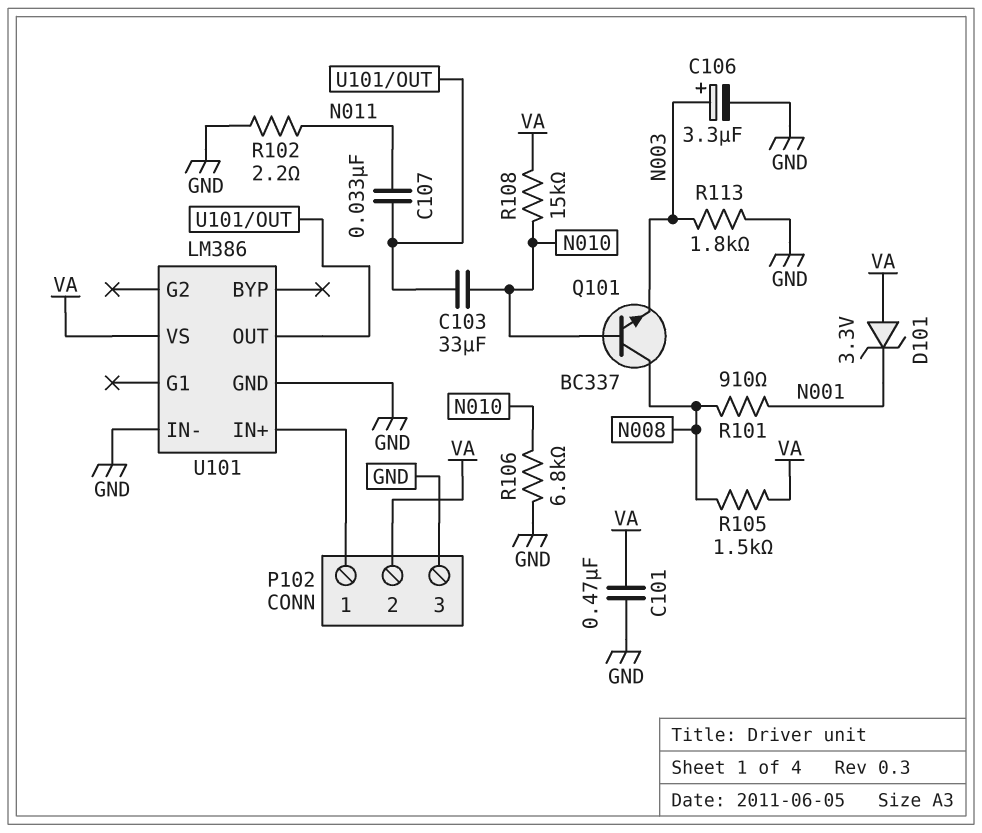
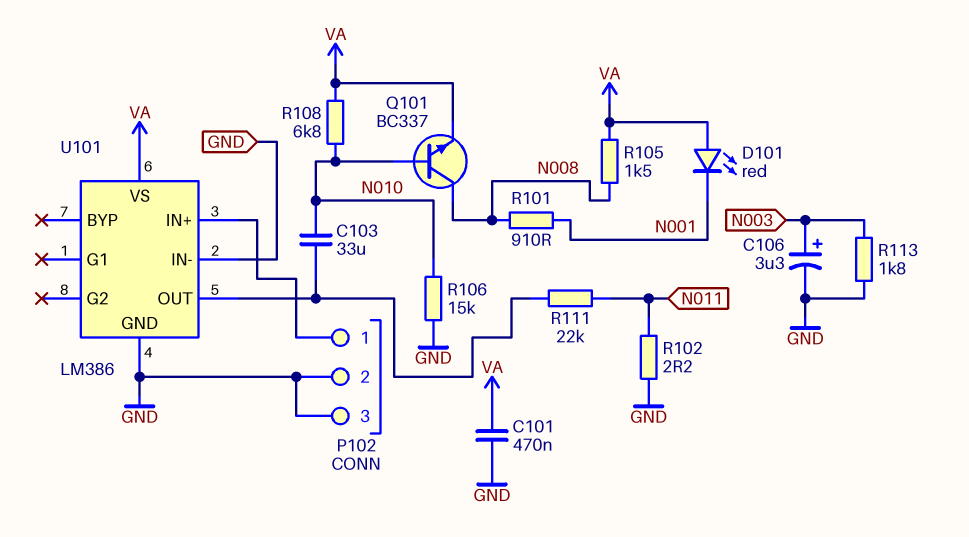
C107: 33nF (N011, U101/OUT) -> none
D101: zener 3.3V (A VA, K N001) -> LED red (A VA, K N001)
P102 pin 2: VA -> GND
Q101: NPN BC337 (B N010, C N008, E N003) -> NPN BC337 (B N010, C N008, E VA)
R106: 6.8k (GND, N010) -> 15k (GND, N010)
R108: 15k (N010, VA) -> 6.8k (N010, VA)
R111: none -> 22k (N011, U101/OUT)

